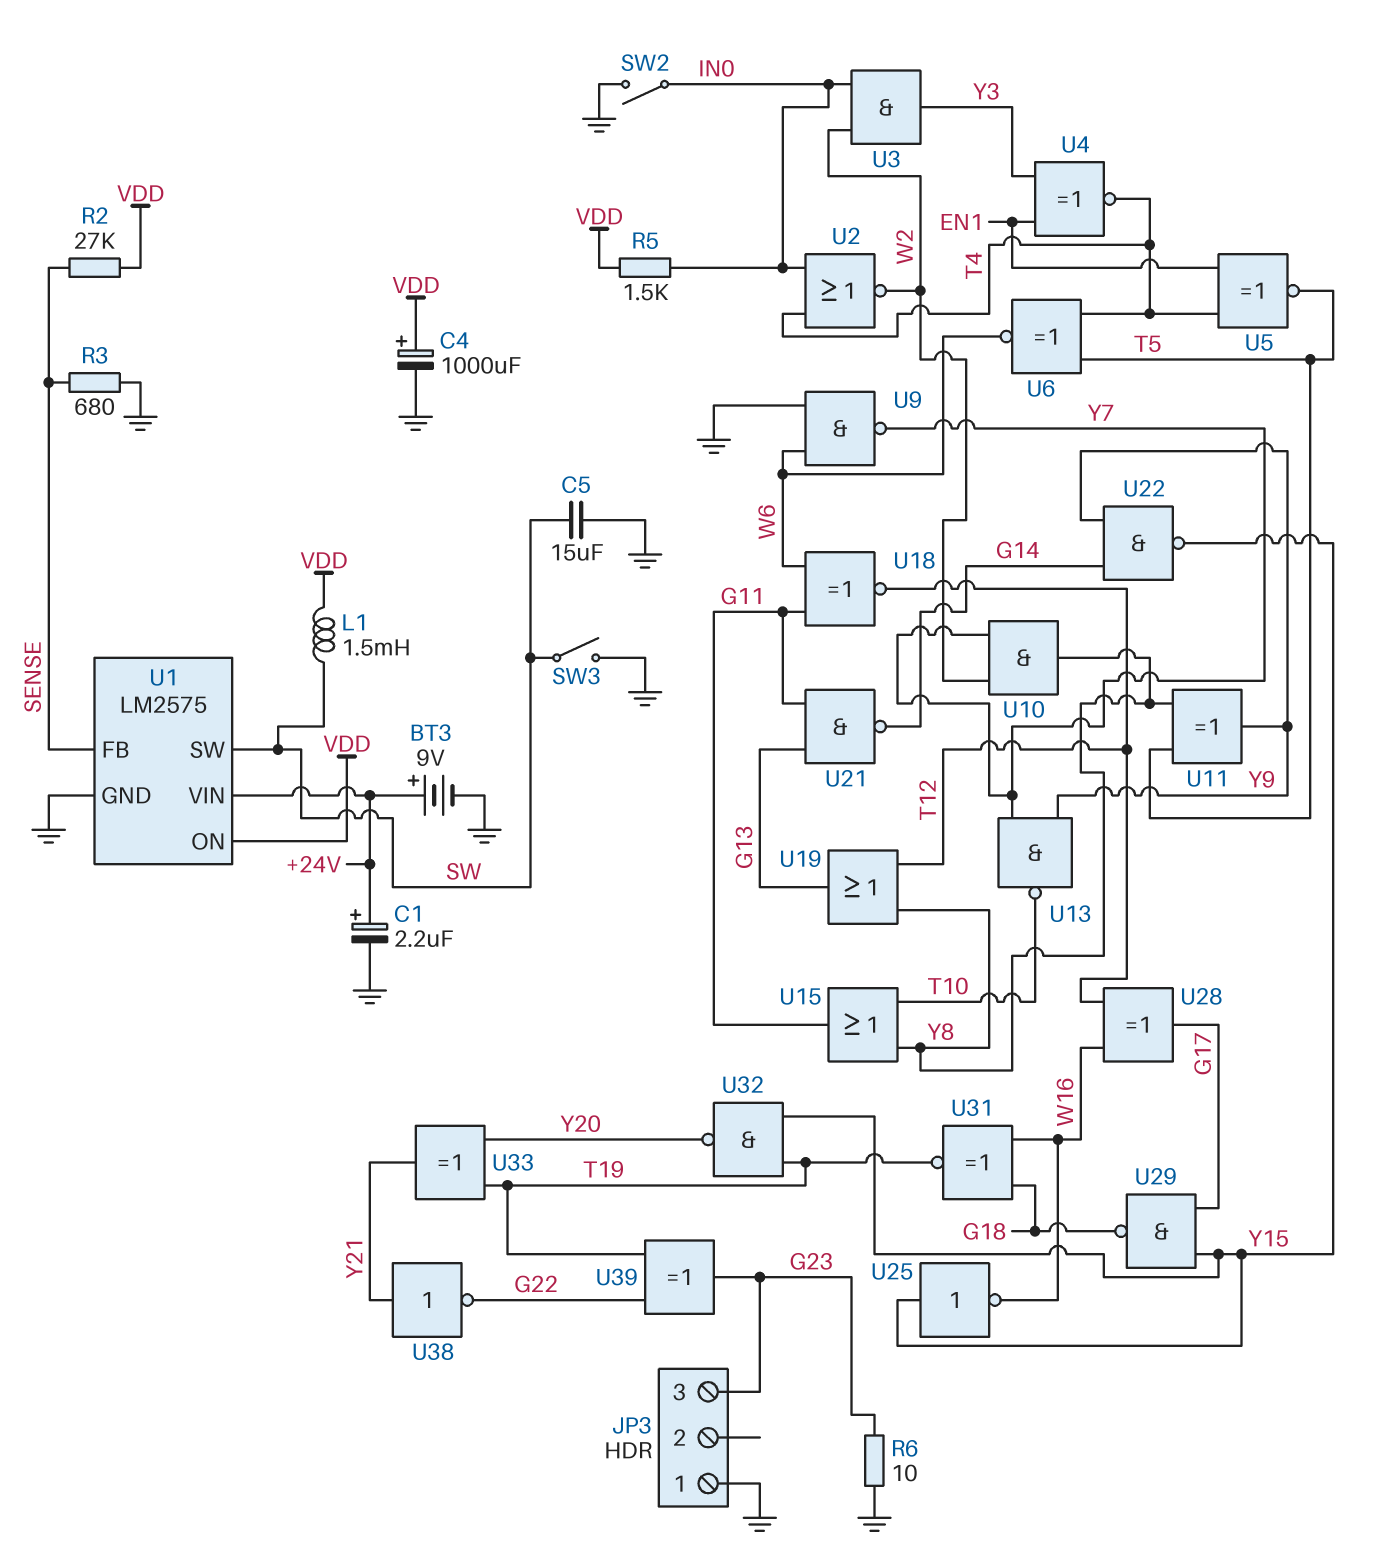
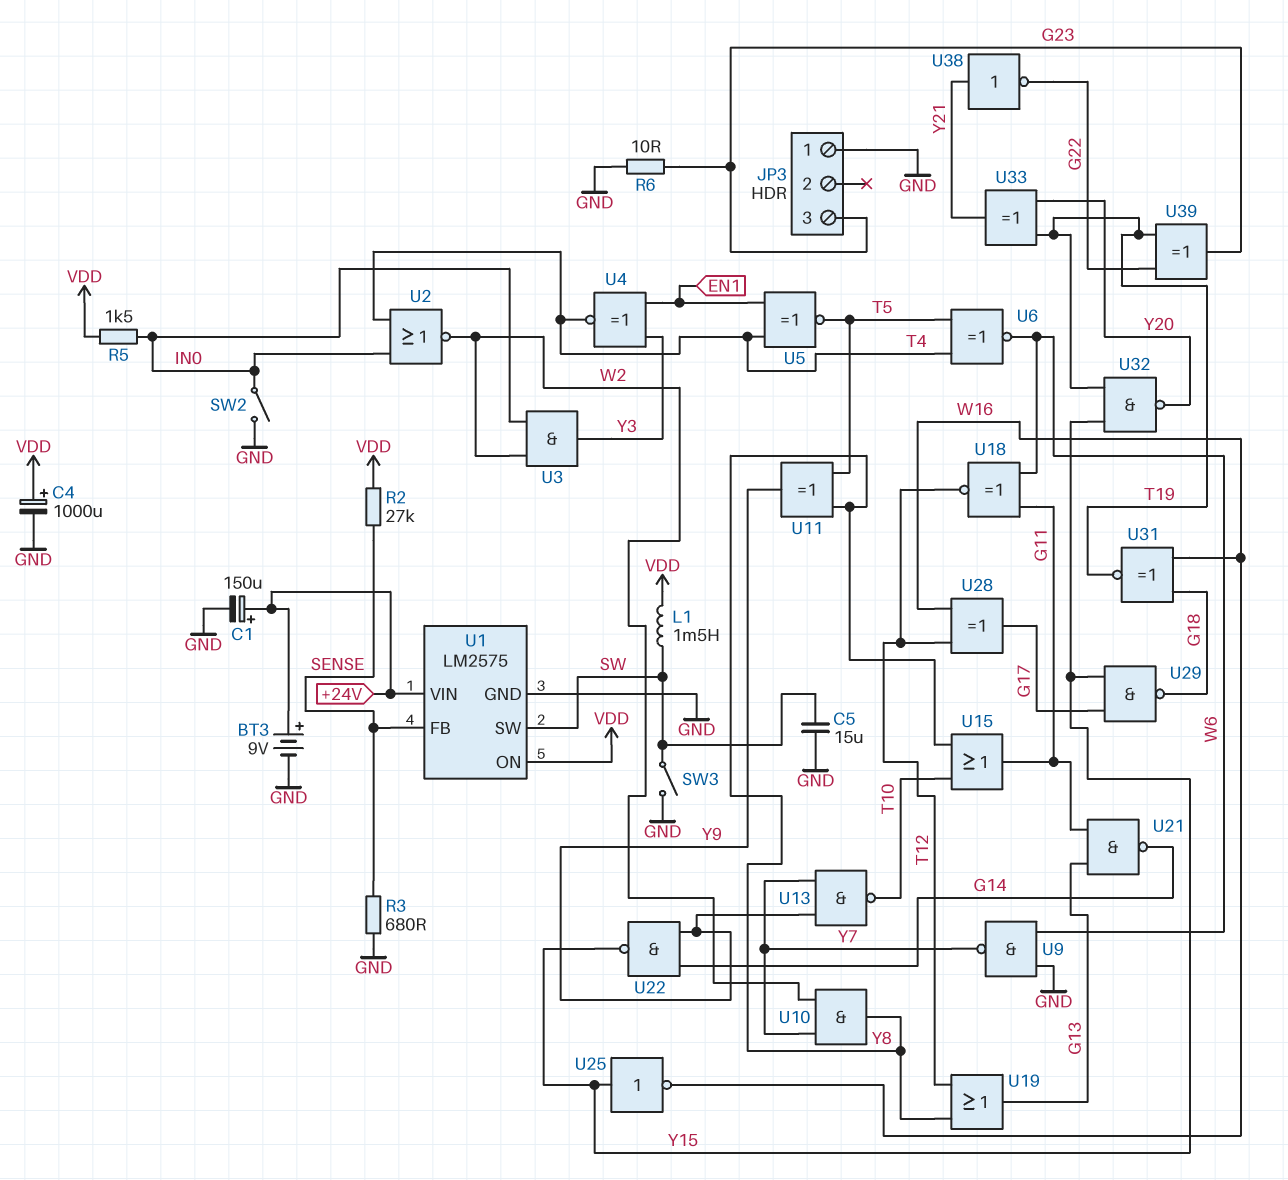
C1: 2.2uF (plus +24V, minus GND) -> 150uF (plus +24V, minus GND)

